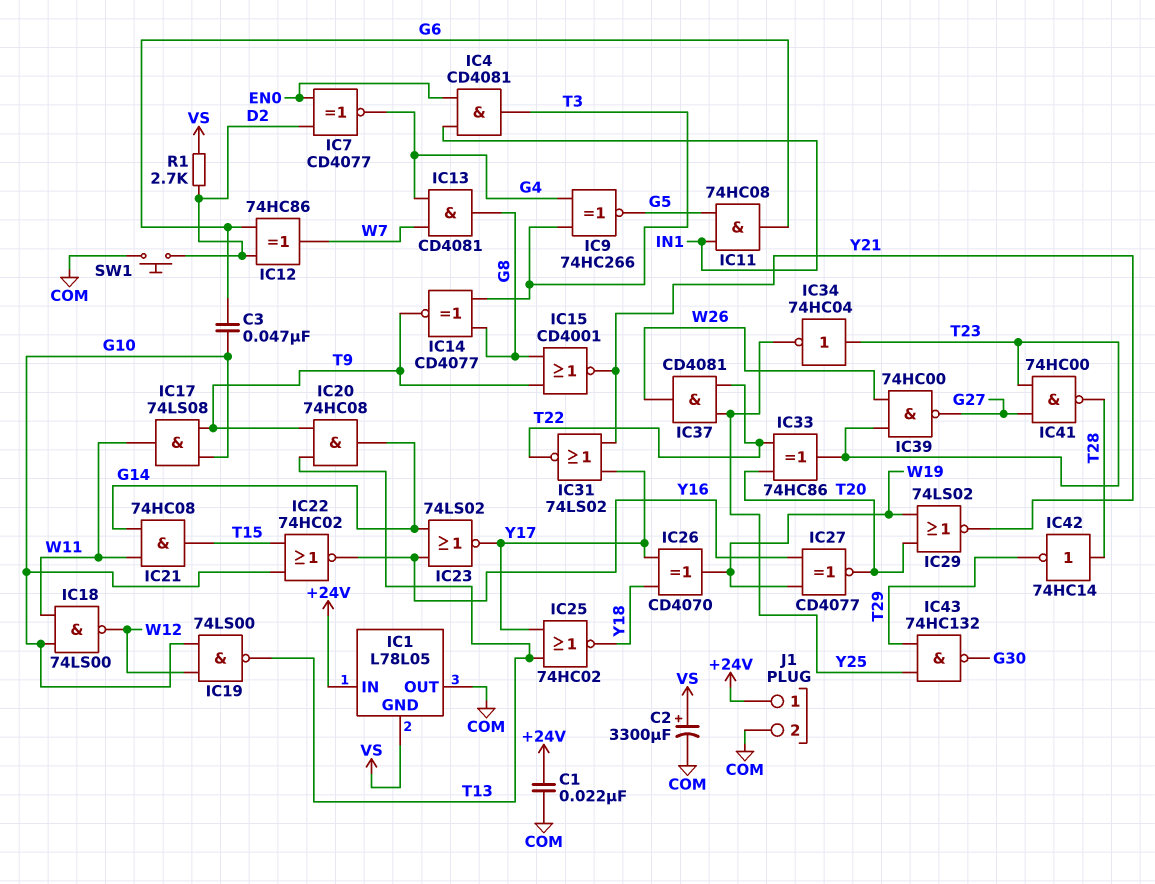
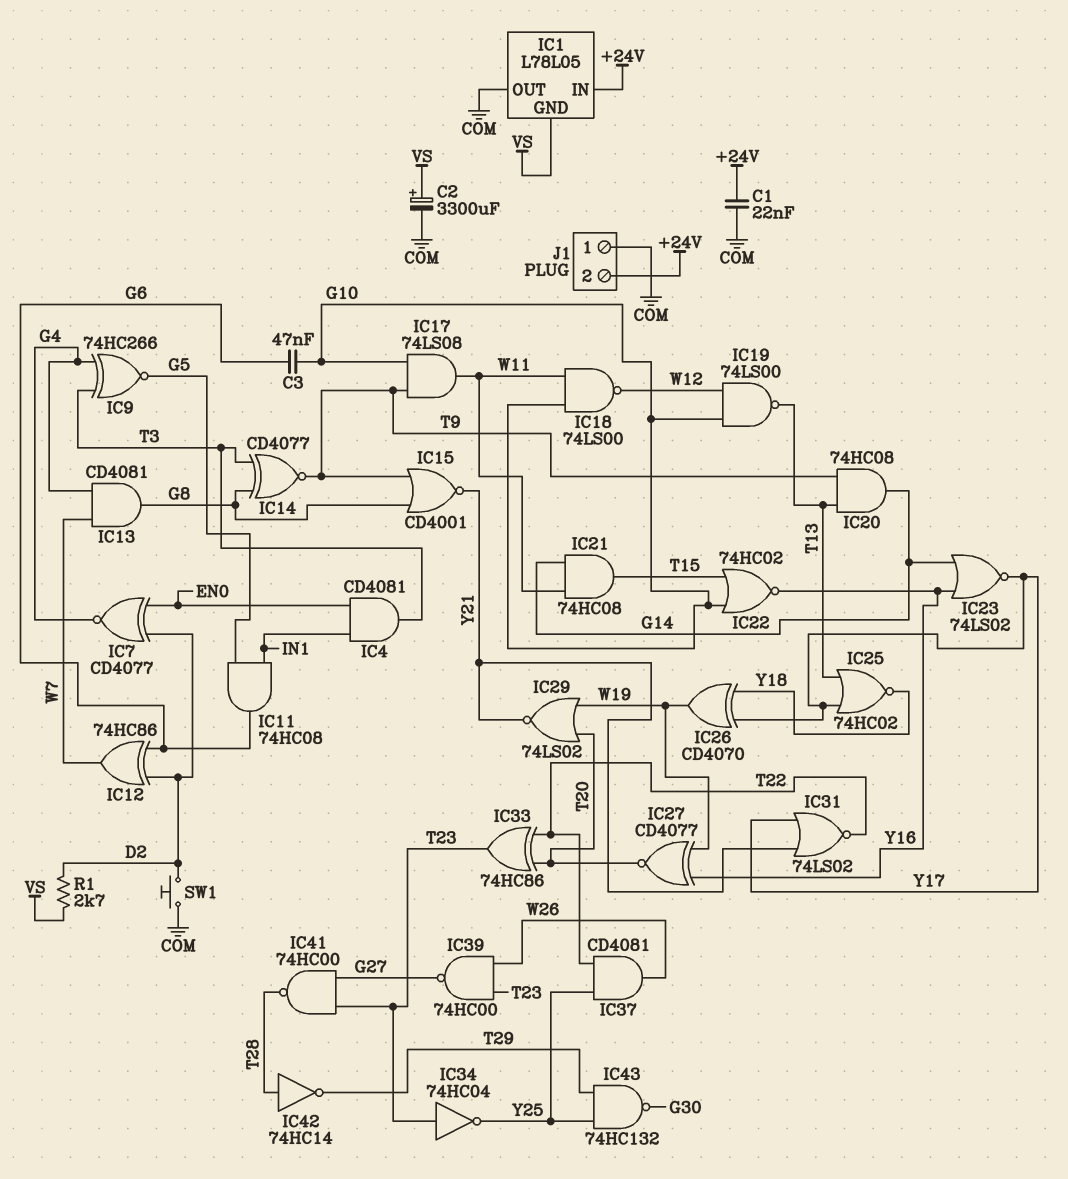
J1 pin 1: +24V -> COM
J1 pin 2: COM -> +24V

